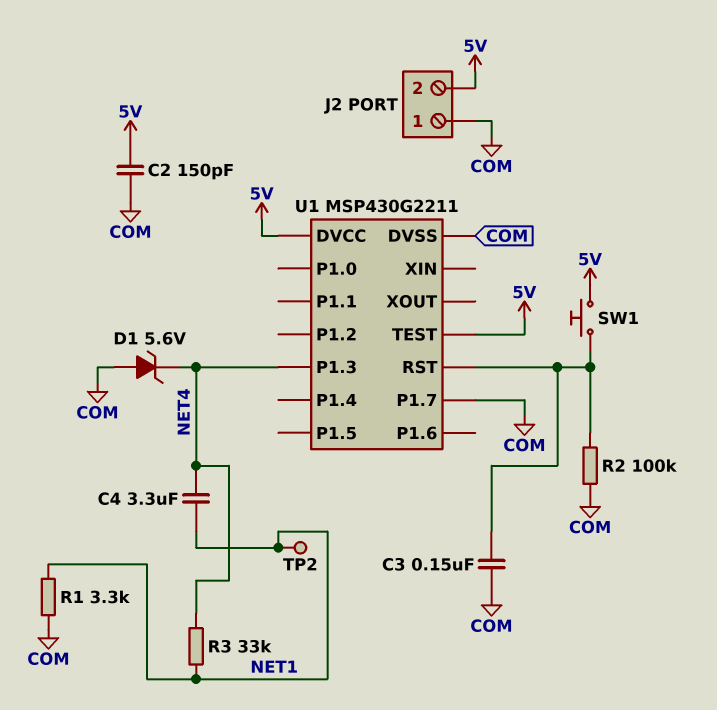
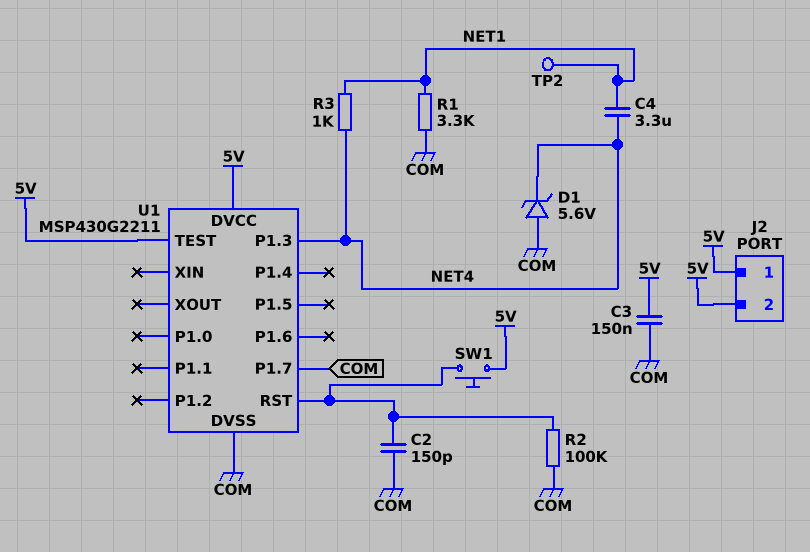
C2: 150pF (5V, COM) -> 150pF (COM, U1/RST)
C3: 150nF (COM, U1/RST) -> 150nF (5V, COM)
J2 pin 1: COM -> 5V
R3: 33k (NET1, NET4) -> 1k (NET1, NET4)

